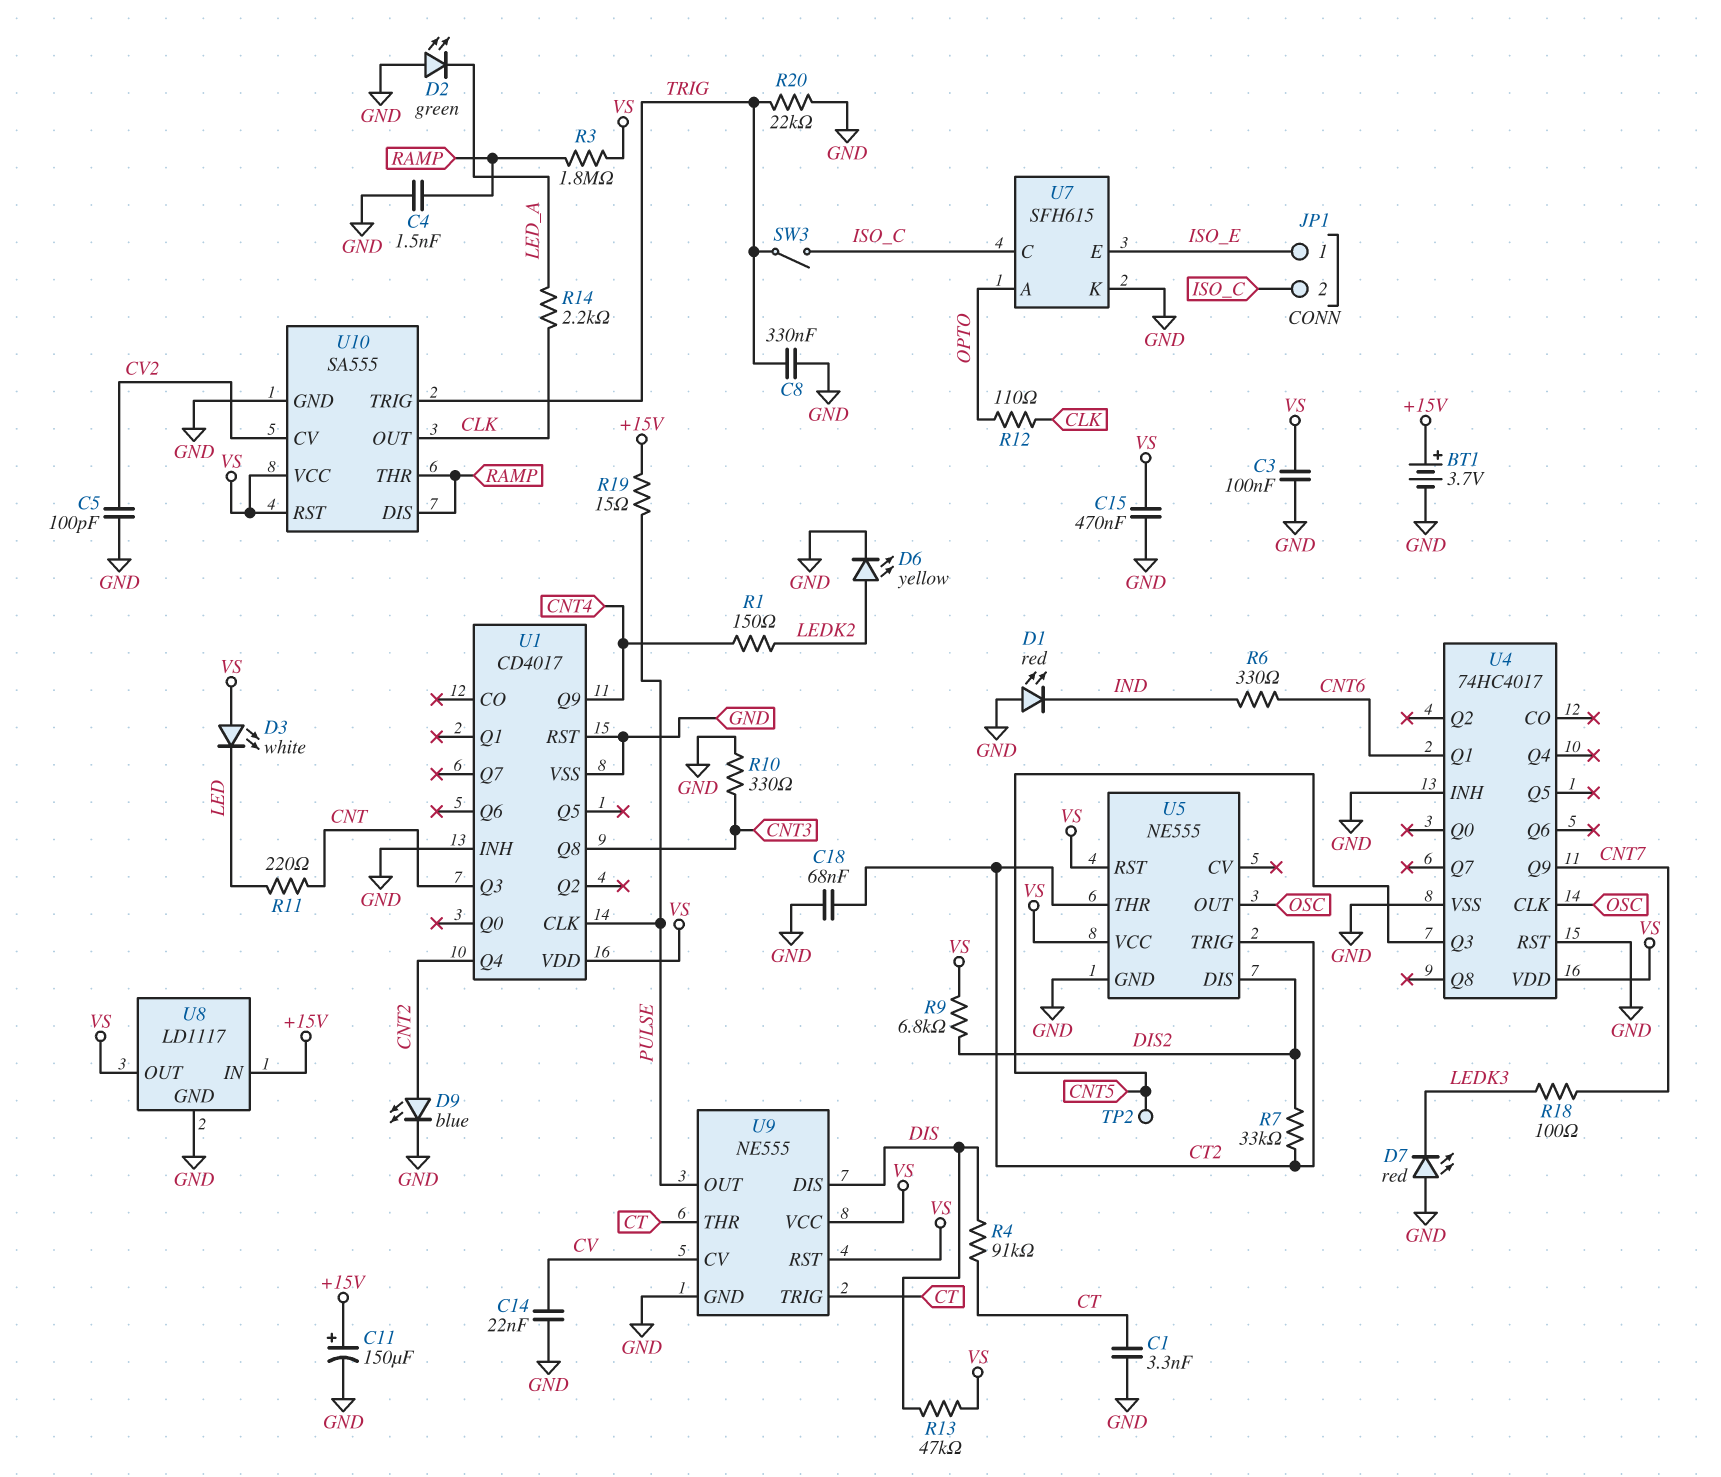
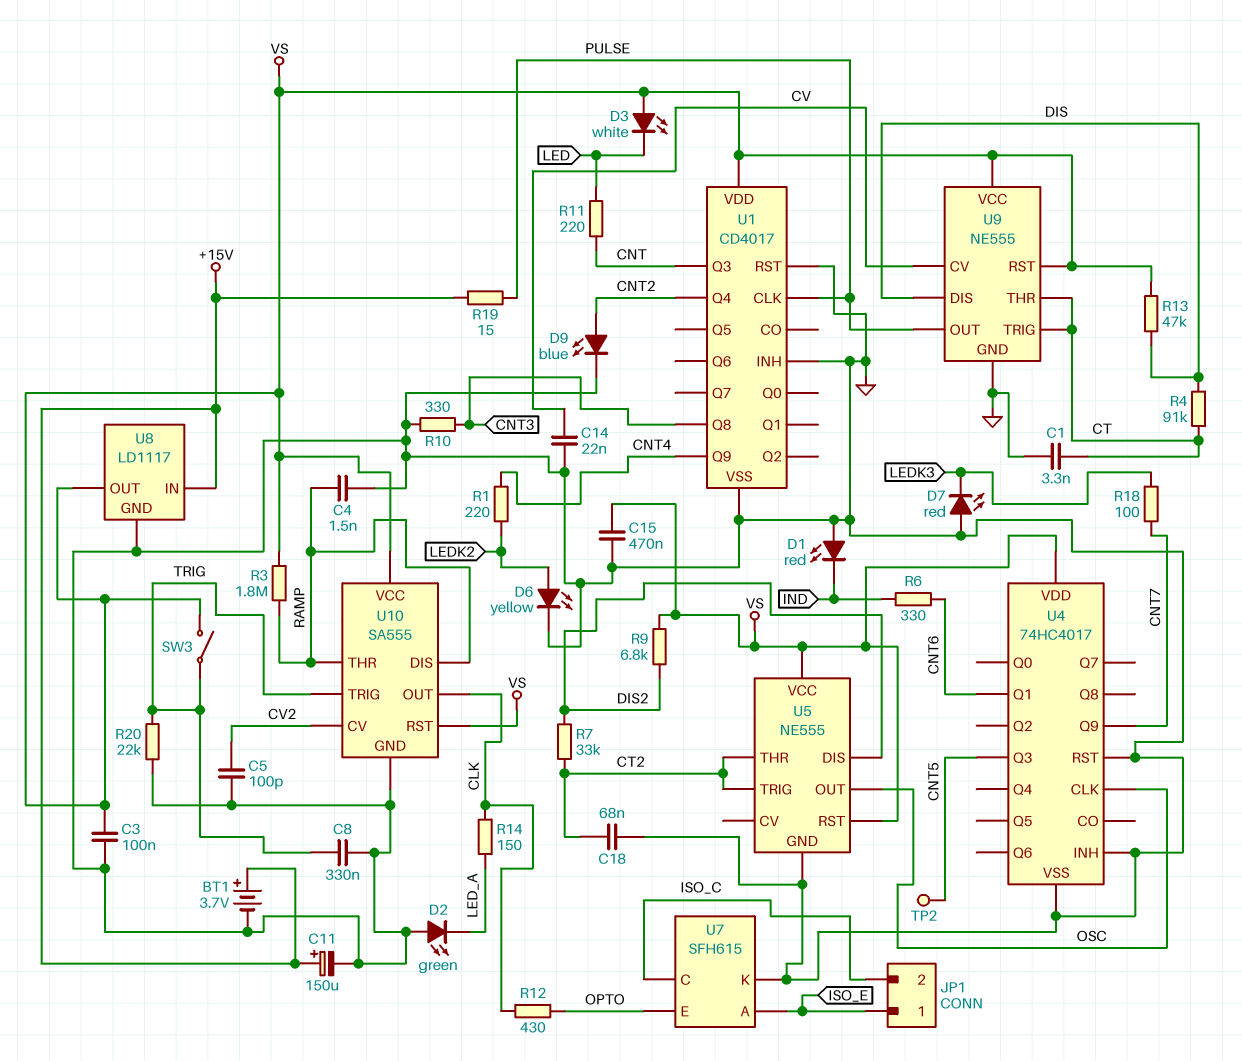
R1: 150 (CNT4, LEDK2) -> 220 (CNT4, LEDK2)
R12: 110 (CLK, OPTO) -> 430 (CLK, OPTO)
R14: 2.2k (CLK, LED_A) -> 150 (CLK, LED_A)
SW3: switch (ISO_C, TRIG) -> switch (TRIG, VS)
U7 pin A: OPTO -> ISO_E
U7 pin E: ISO_E -> OPTO

